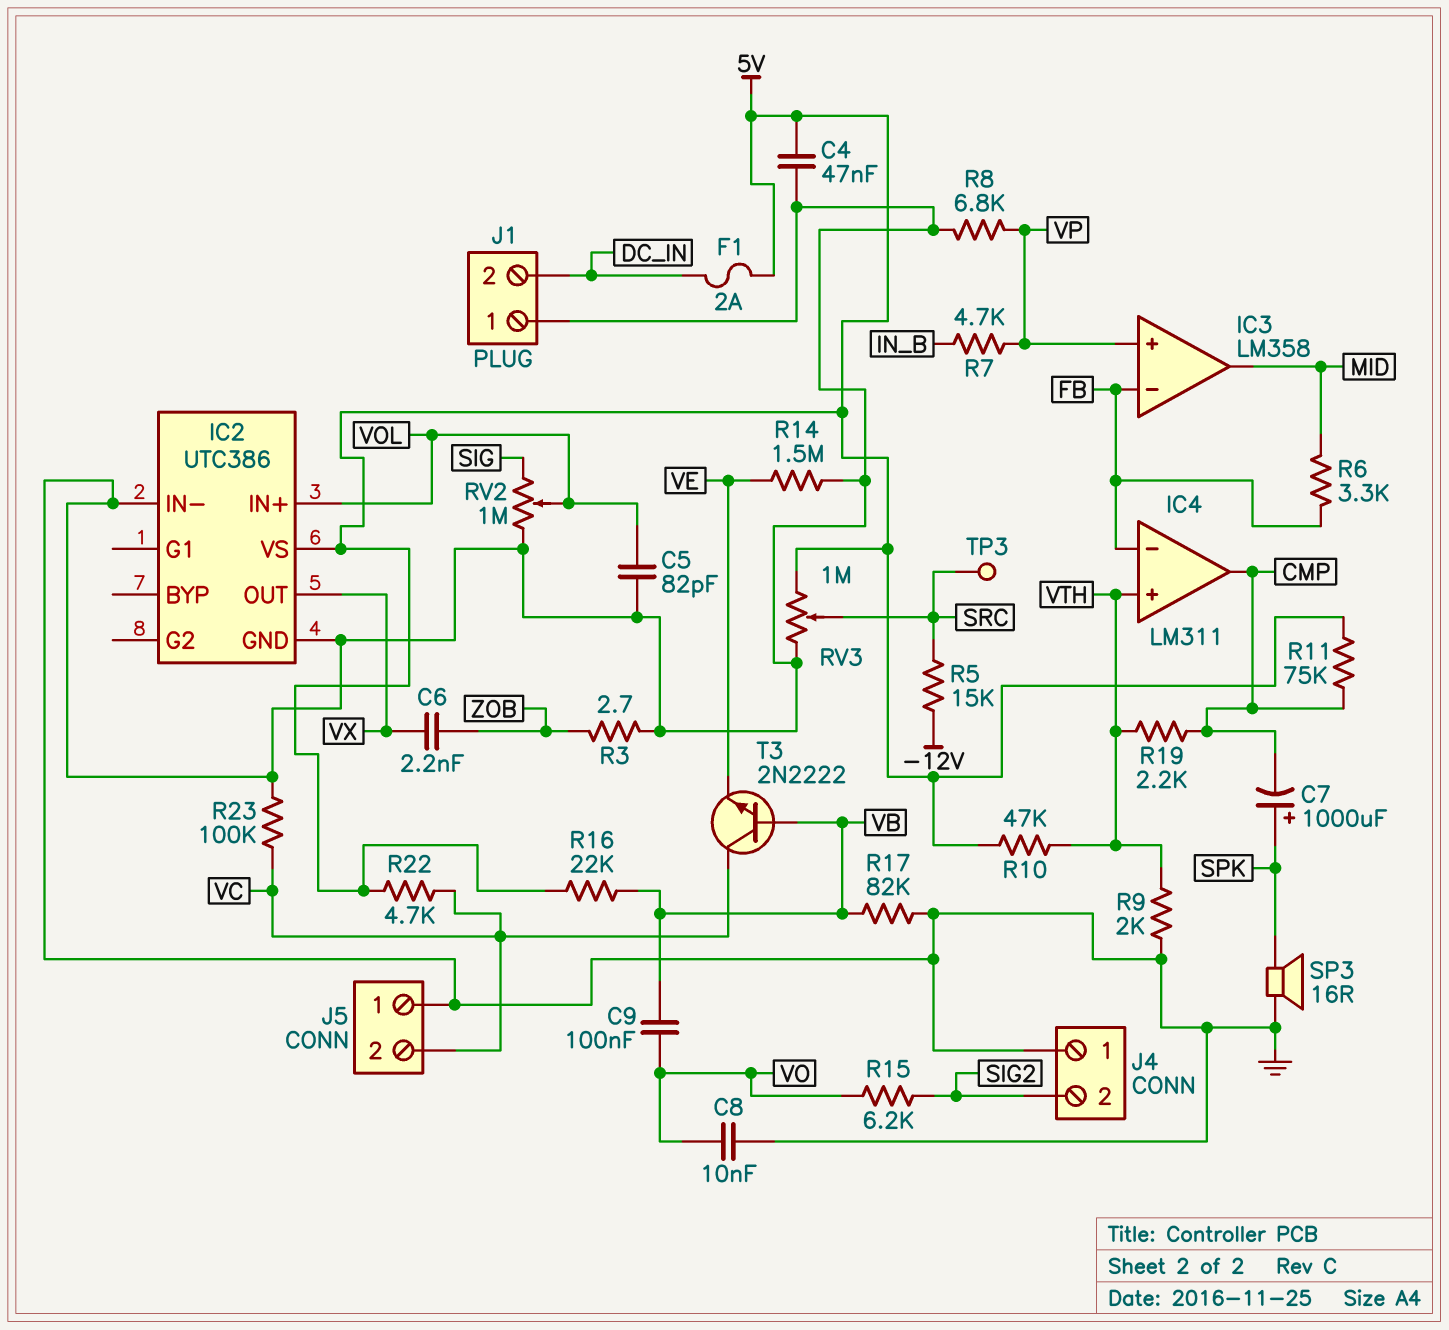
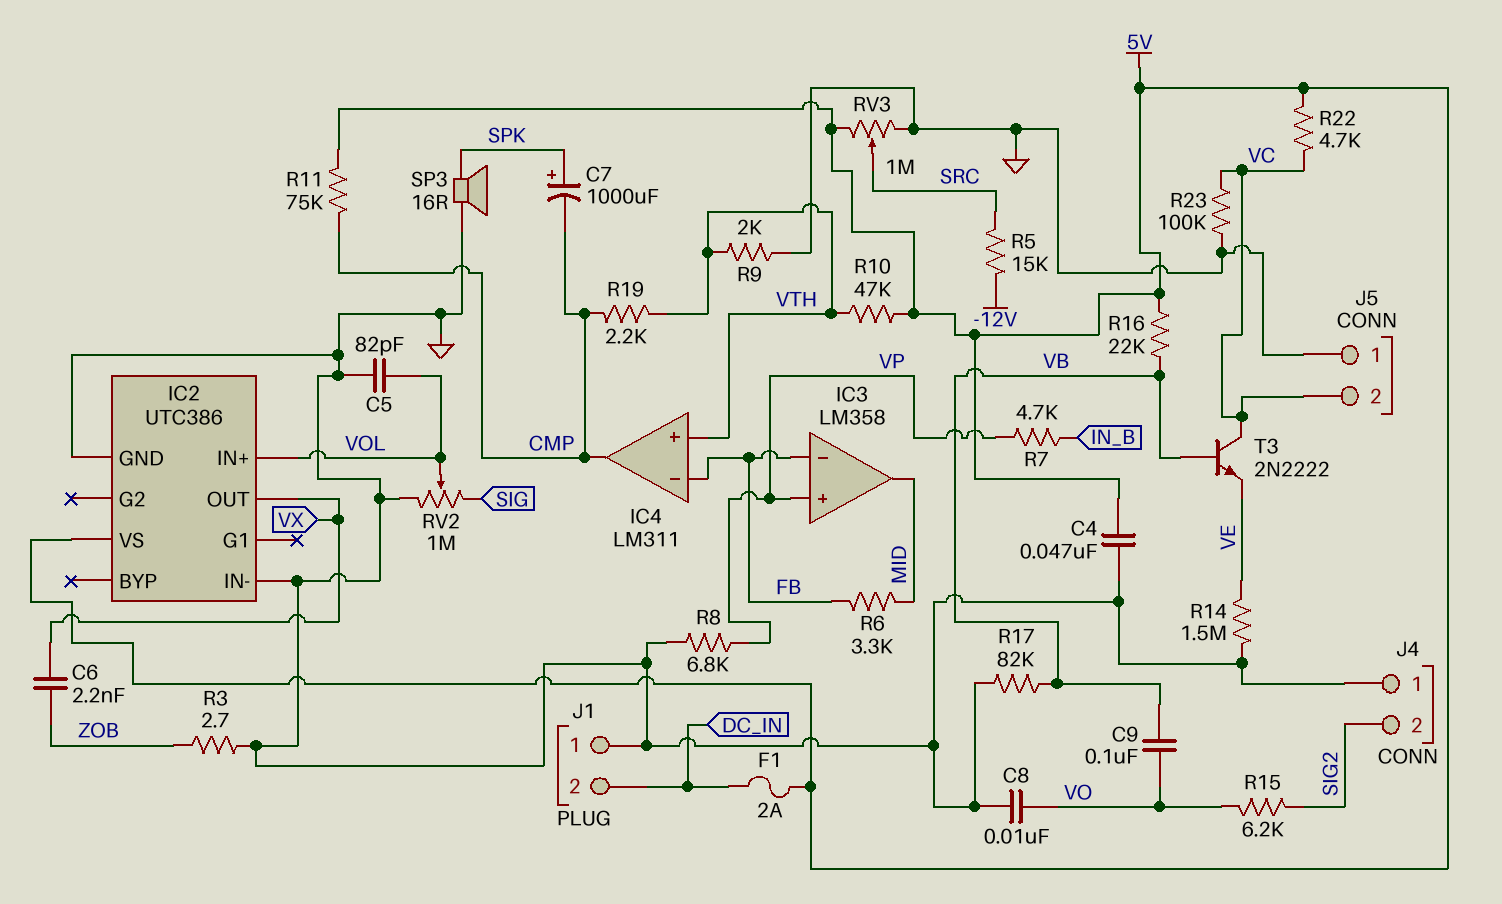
TP3: test point (SRC) -> none

